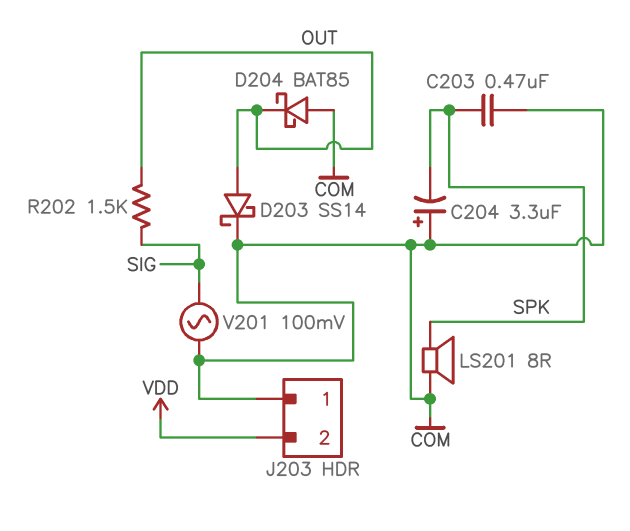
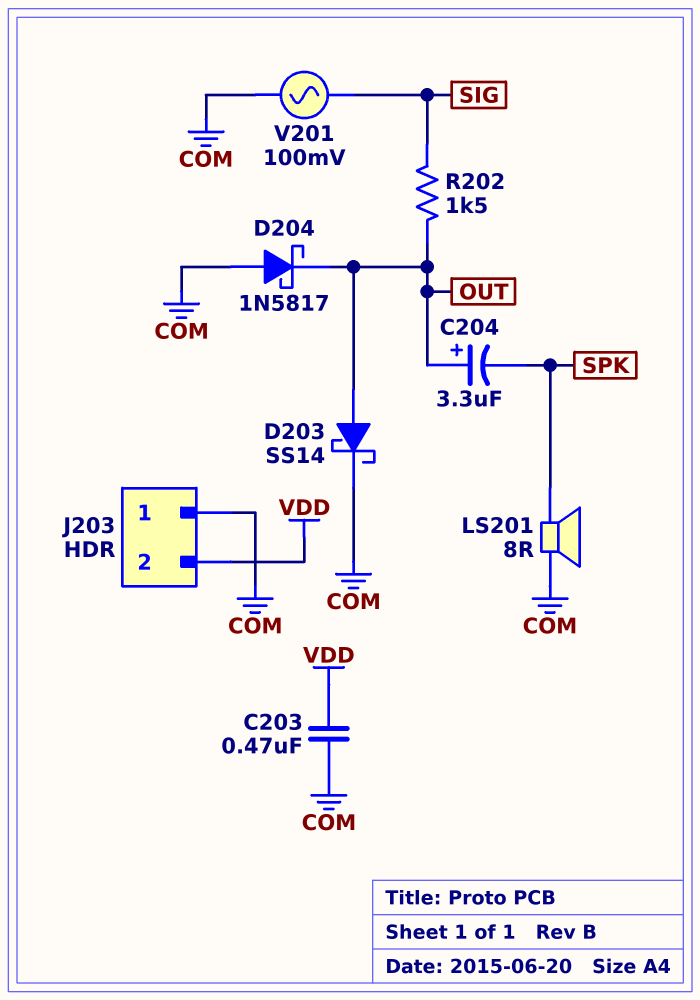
C203: 470nF (COM, SPK) -> 470nF (COM, VDD)
C204: 3.3uF (plus COM, minus SPK) -> 3.3uF (plus OUT, minus SPK)
D204: schottky BAT85 (A COM, K OUT) -> schottky 1N5817 (A COM, K OUT)

